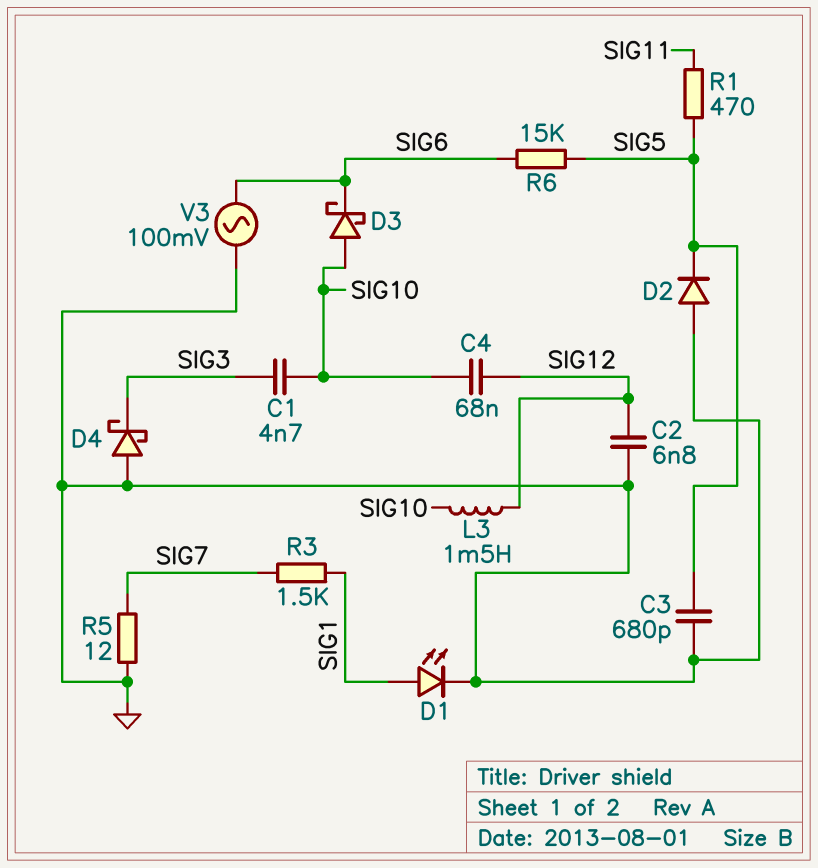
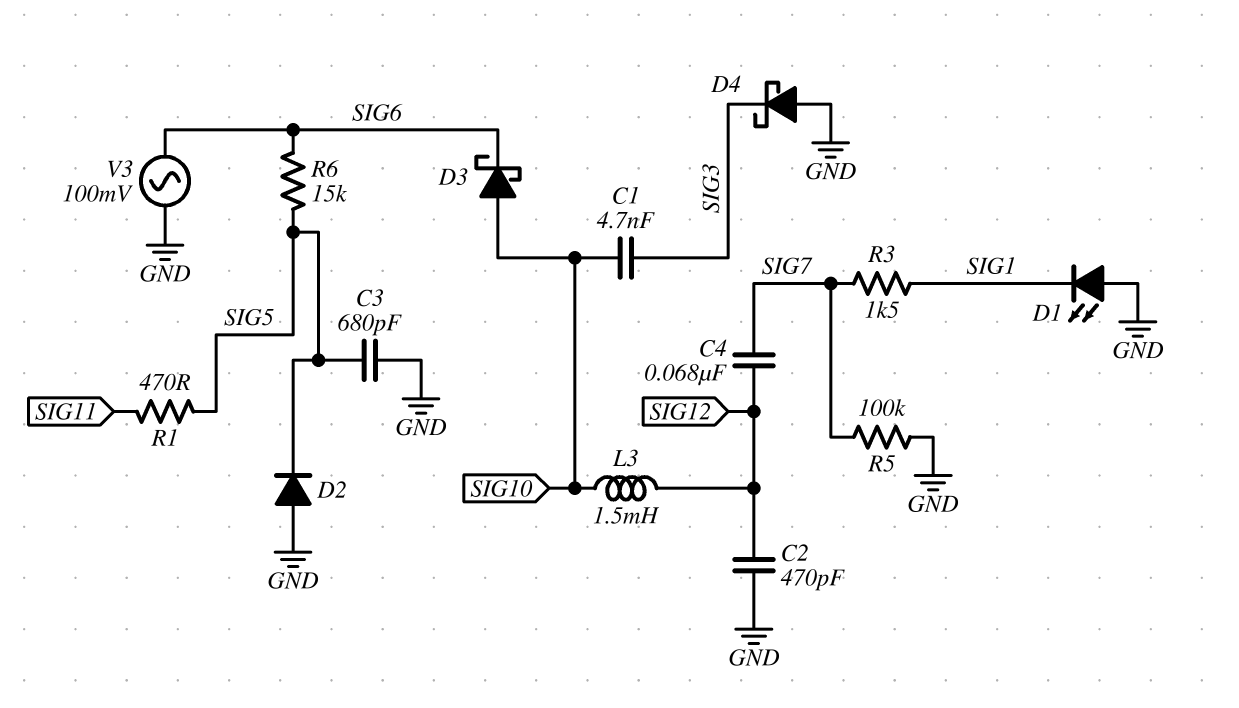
C2: 6.8nF (GND, SIG12) -> 470pF (GND, SIG12)
C4: 68nF (SIG10, SIG12) -> 68nF (SIG7, SIG12)
D1: LED (A SIG1, K GND) -> LED (A GND, K SIG1)
R5: 12 (GND, SIG7) -> 100k (GND, SIG7)

